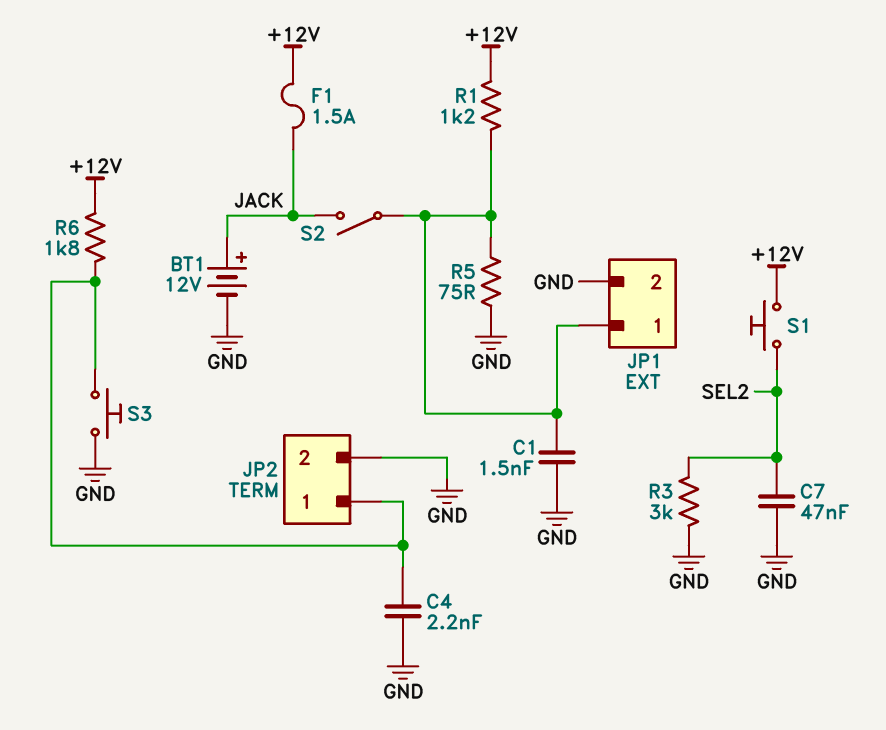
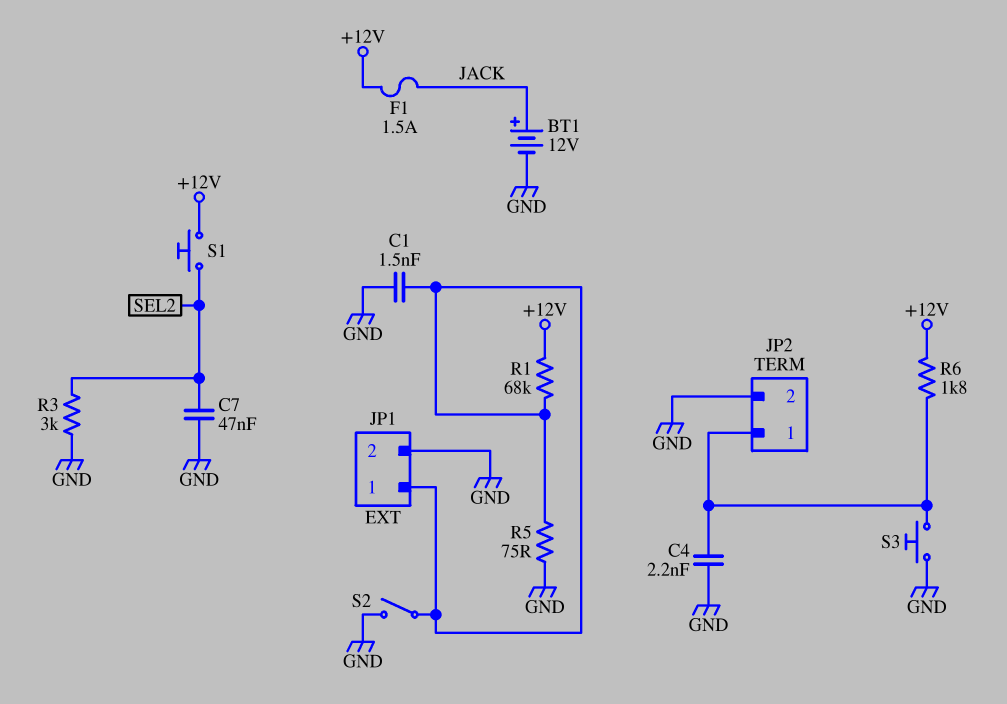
R1: 1.2k (+12V, JP1/1) -> 68k (+12V, JP1/1)
S2: switch (JACK, JP1/1) -> switch (GND, JP1/1)

